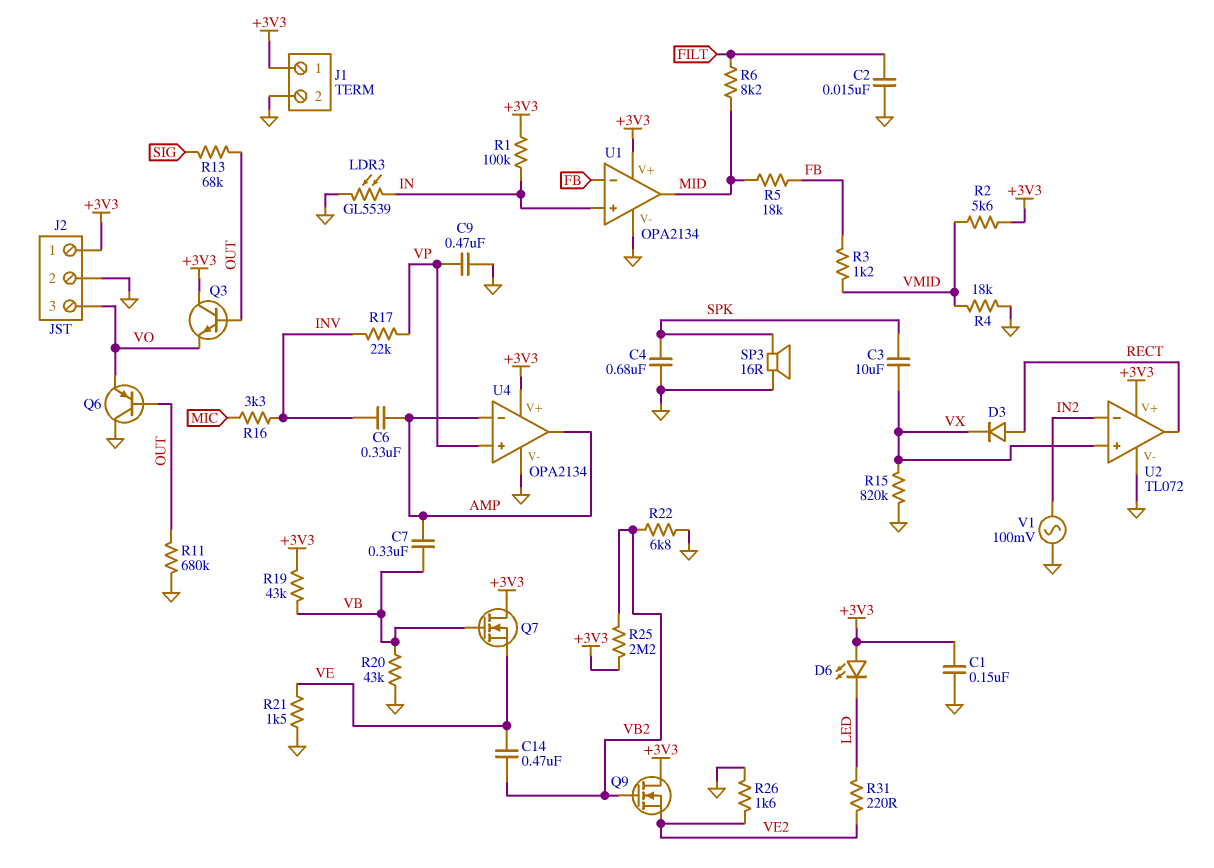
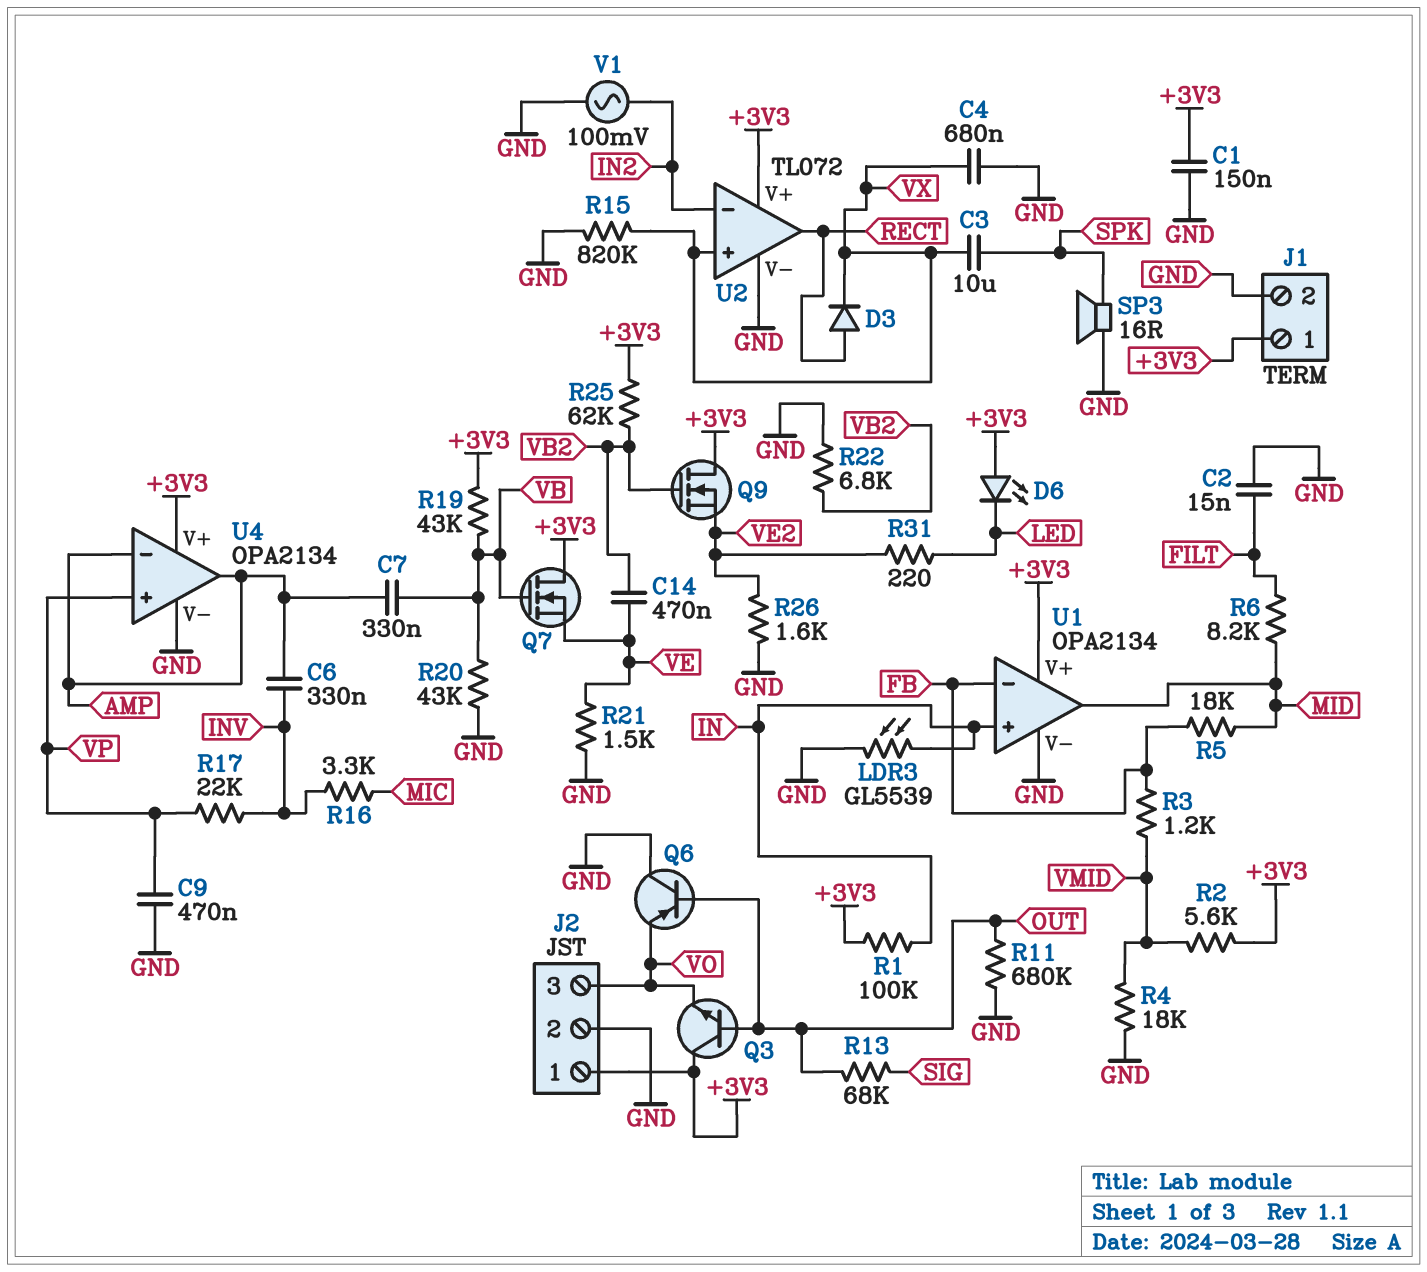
C4: 680nF (GND, SPK) -> 680nF (GND, VX)
R25: 2.2M (+3V3, VB2) -> 62k (+3V3, VB2)

